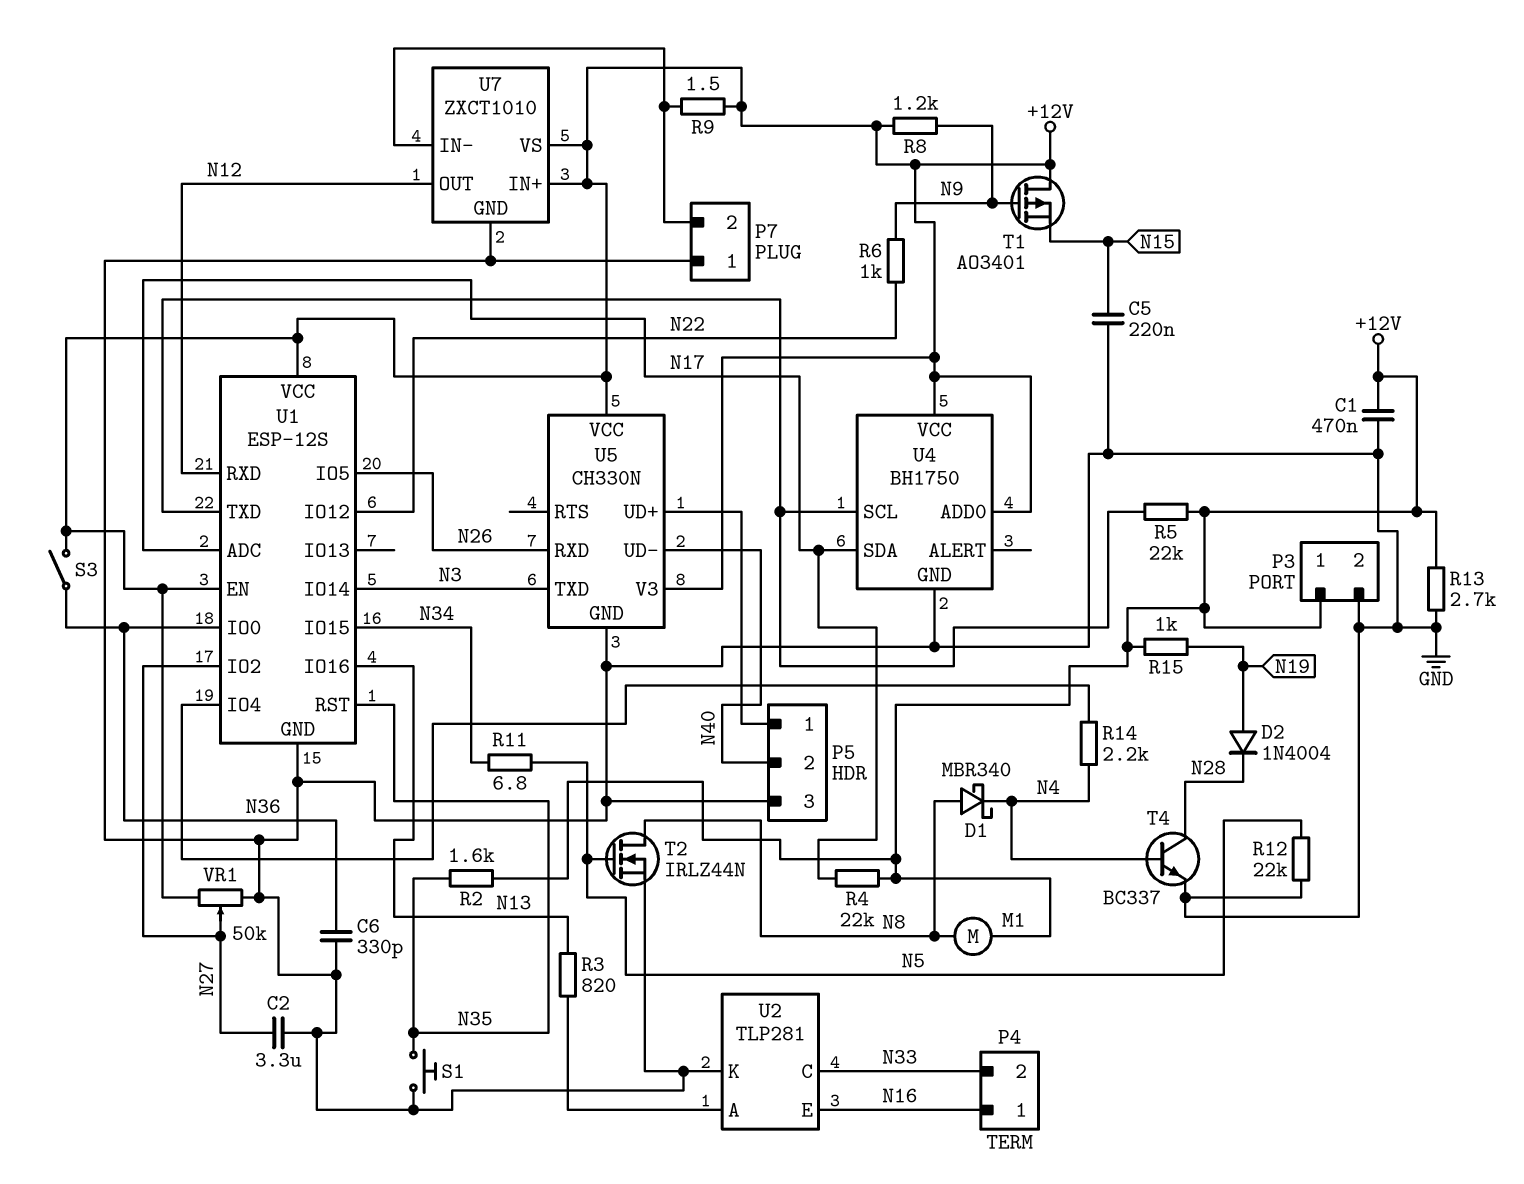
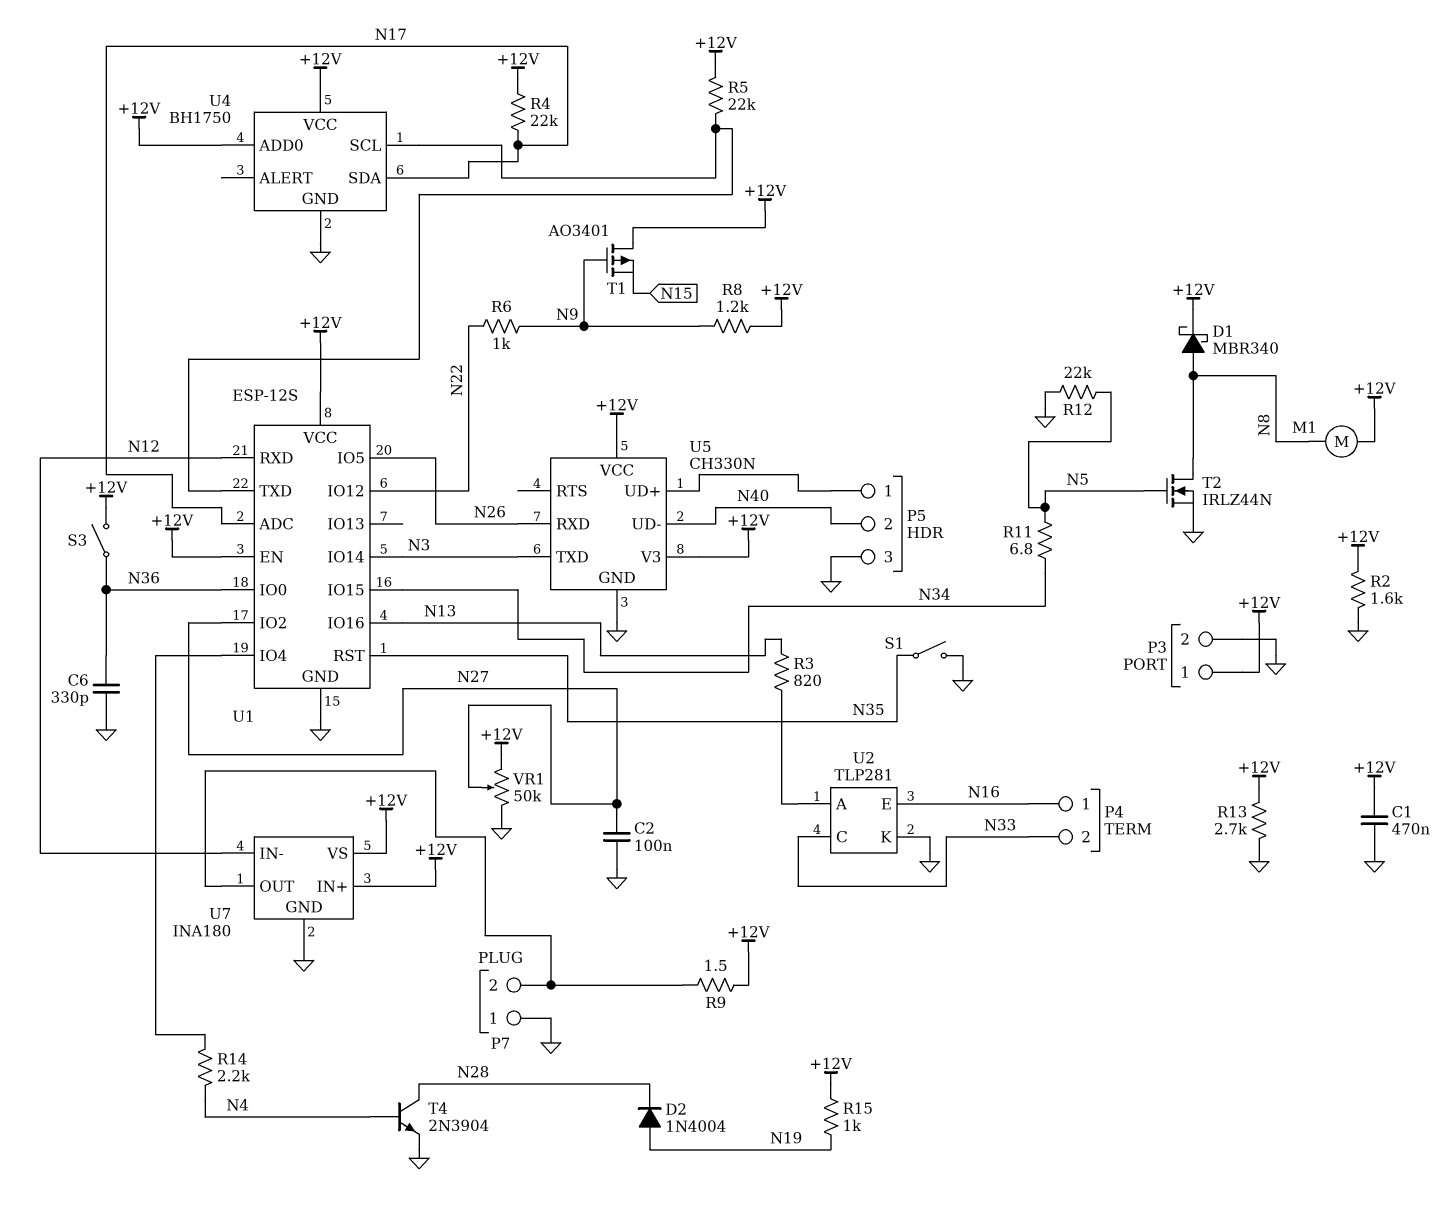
C2: 3.3uF (GND, N27) -> 100nF (GND, N27)
C5: 220nF (GND, N15) -> none
D1: schottky MBR340 (A N8, K N4) -> schottky MBR340 (A N8, K +12V)
R2: 1.6k (+12V, N35) -> 1.6k (+12V, GND)
S1: button (GND, N35) -> switch (GND, N35)
T4: NPN BC337 (B N4, C N28, E GND) -> NPN 2N3904 (B N4, C N28, E GND)
U7: ZXCT1010 -> INA180
U7 pin IN-: P7/2 -> N12
U7 pin OUT: N12 -> P7/2

